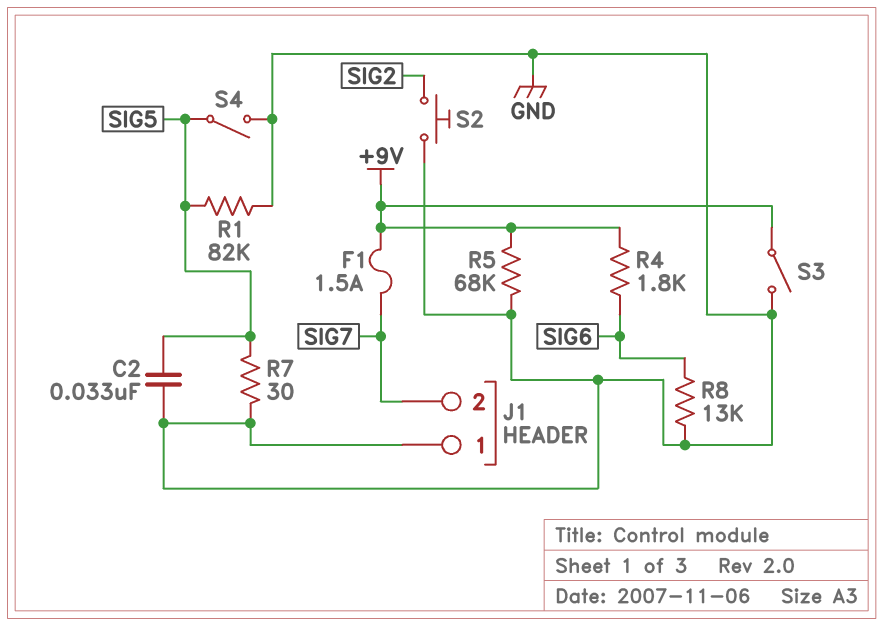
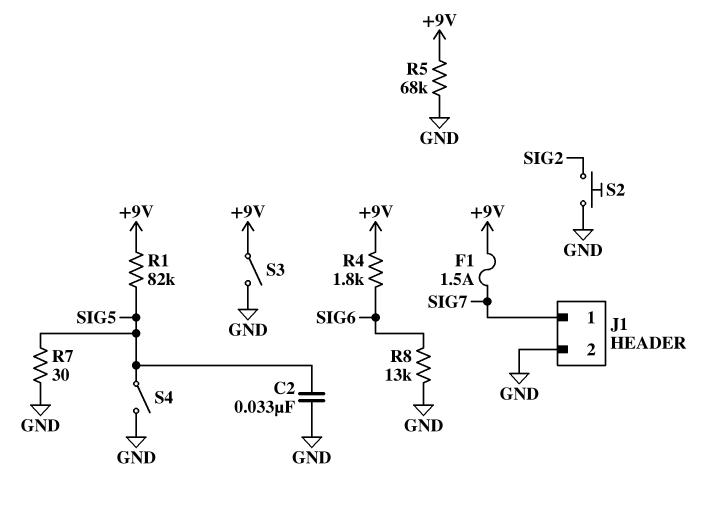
J1 pin 1: GND -> SIG7
J1 pin 2: SIG7 -> GND
R1: 82k (GND, SIG5) -> 82k (+9V, SIG5)

